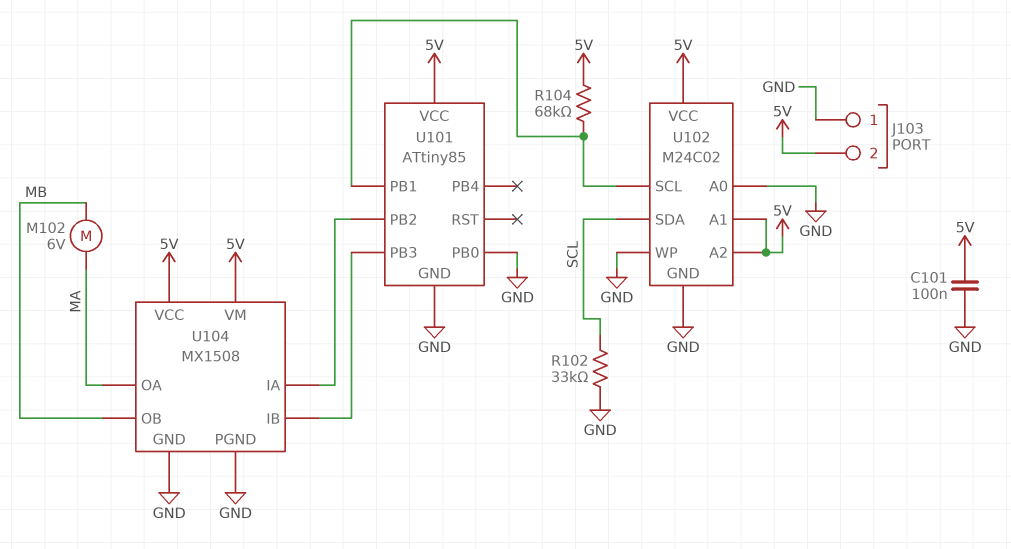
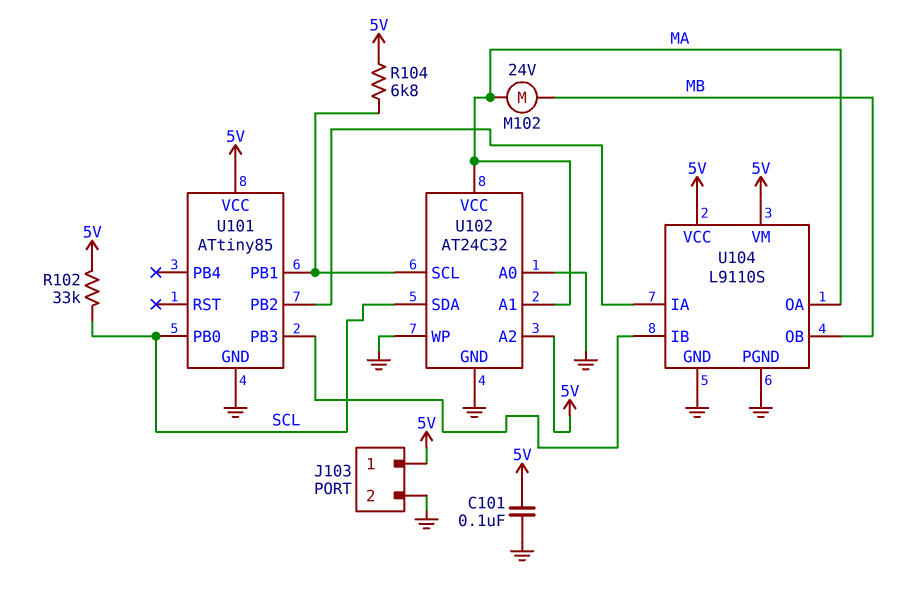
J103 pin 1: GND -> 5V
J103 pin 2: 5V -> GND
M102: motor 6V (MA, MB) -> motor 24V (MA, MB)
R102: 33k (GND, SCL) -> 33k (5V, SCL)
R104: 68k (5V, U101/PB1) -> 6.8k (5V, U101/PB1)
U101 pin PB0: GND -> SCL
U102: M24C02 -> AT24C32
U102 pin A1: 5V -> MA
U102 pin VCC: 5V -> MA
U104: MX1508 -> L9110S

